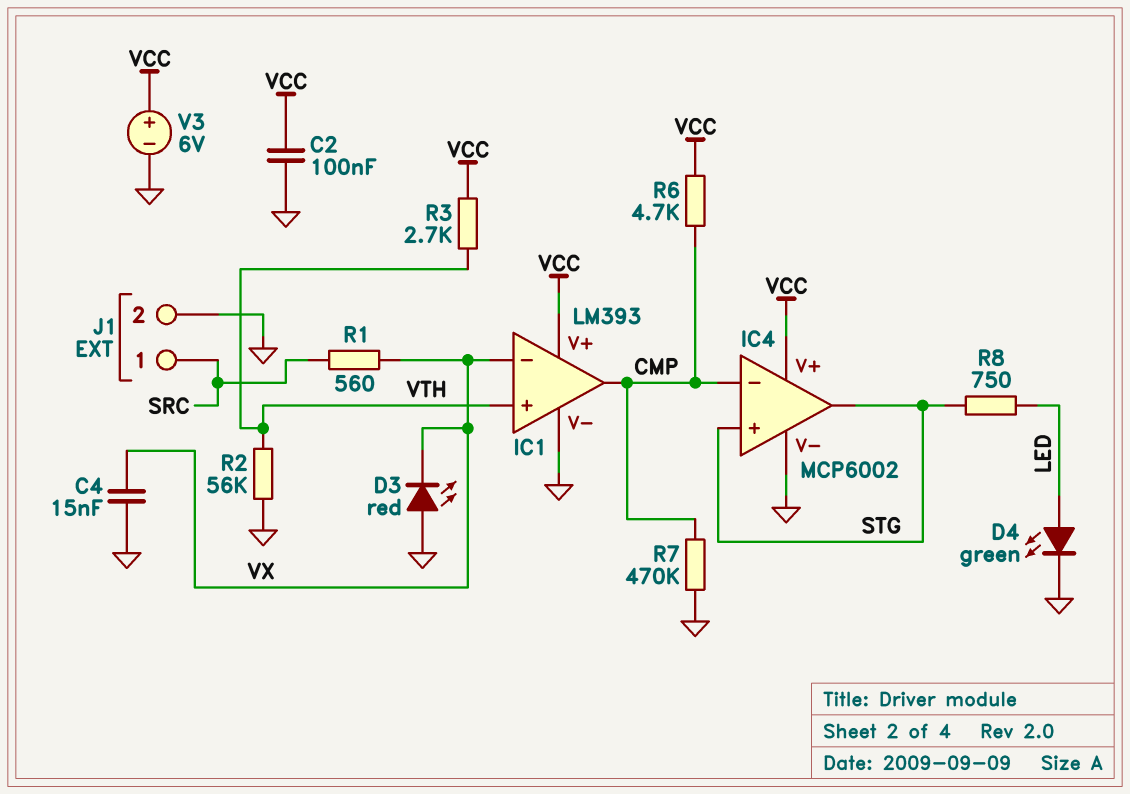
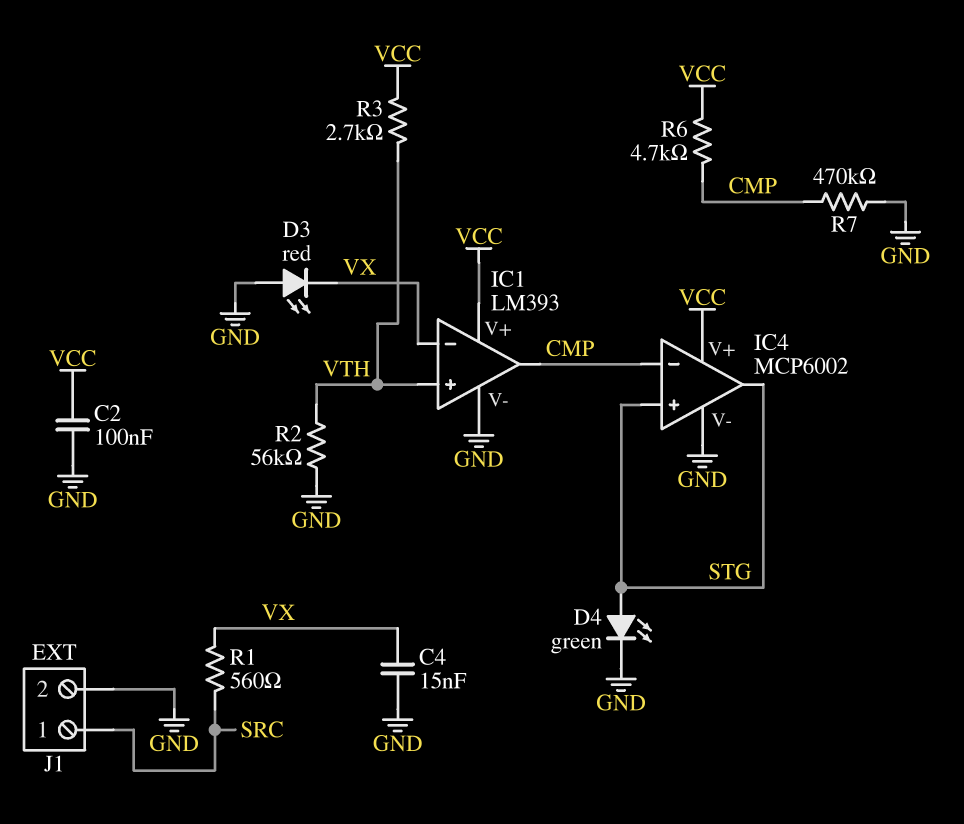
D4: LED green (A LED, K GND) -> LED green (A STG, K GND)
R8: 750 (LED, STG) -> none
V3: 6V (plus VCC, minus GND) -> none

